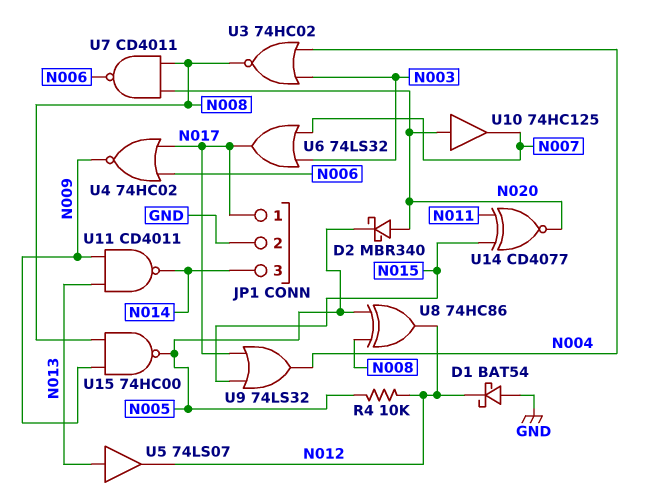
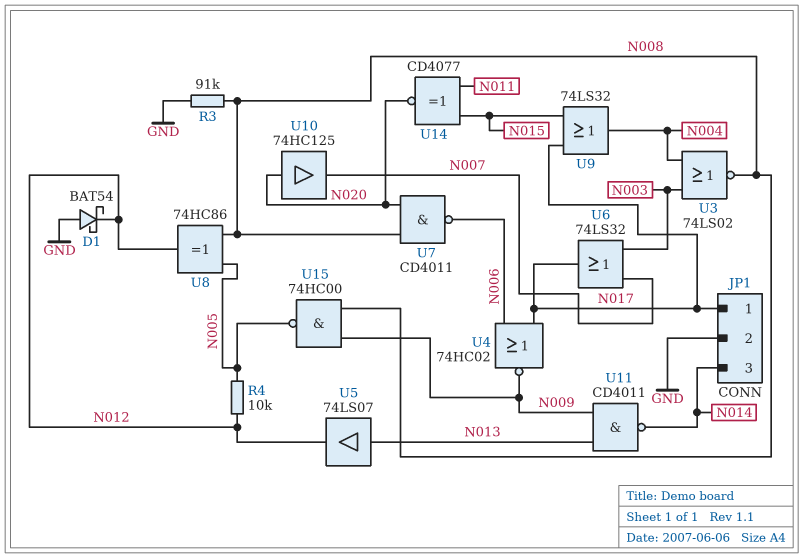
D2: schottky MBR340 (A N020, K N005) -> none
R3: none -> 91k (GND, N008)
U3: NOR 74HC02 (in N003, in N004, out N008) -> NOR 74LS02 (in N003, in N004, out N008)

